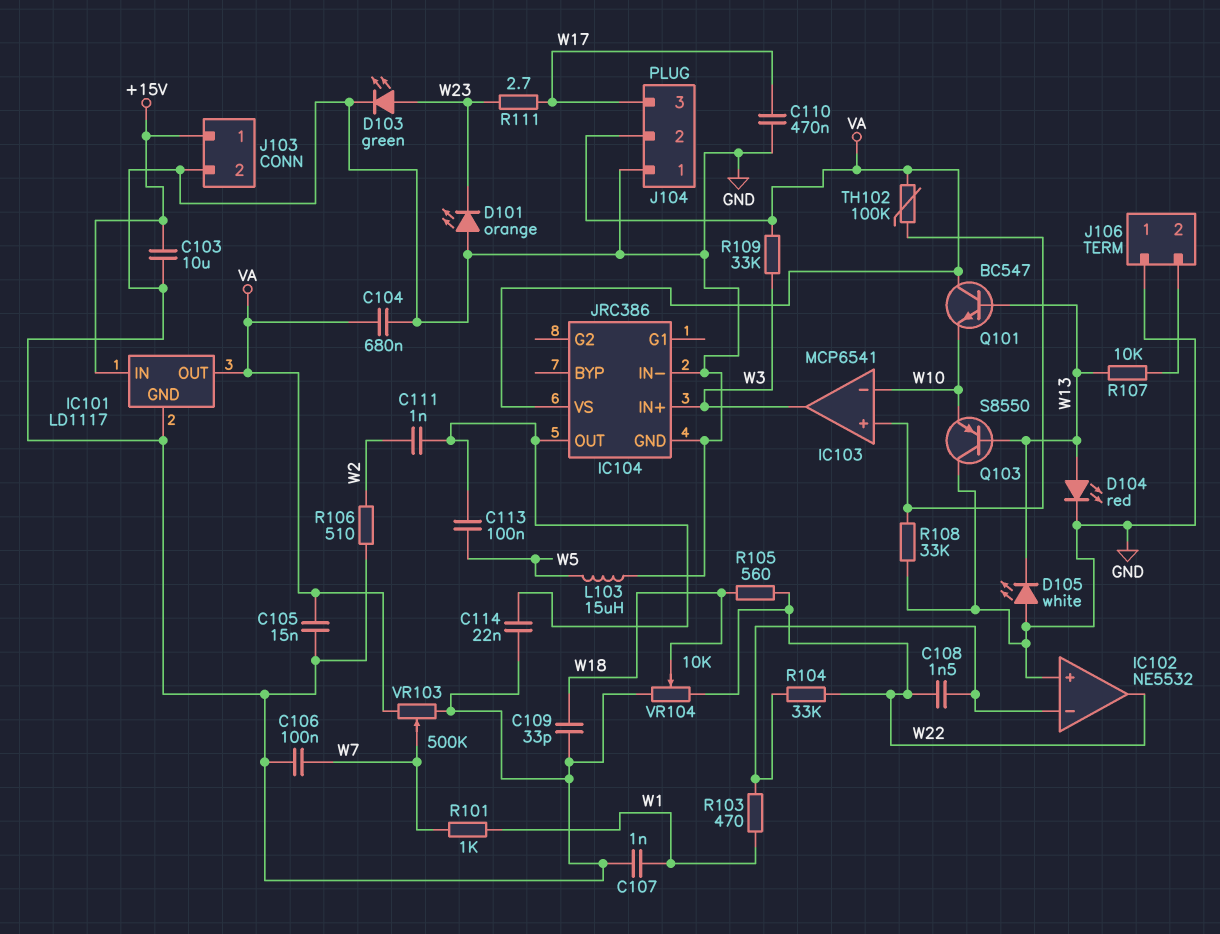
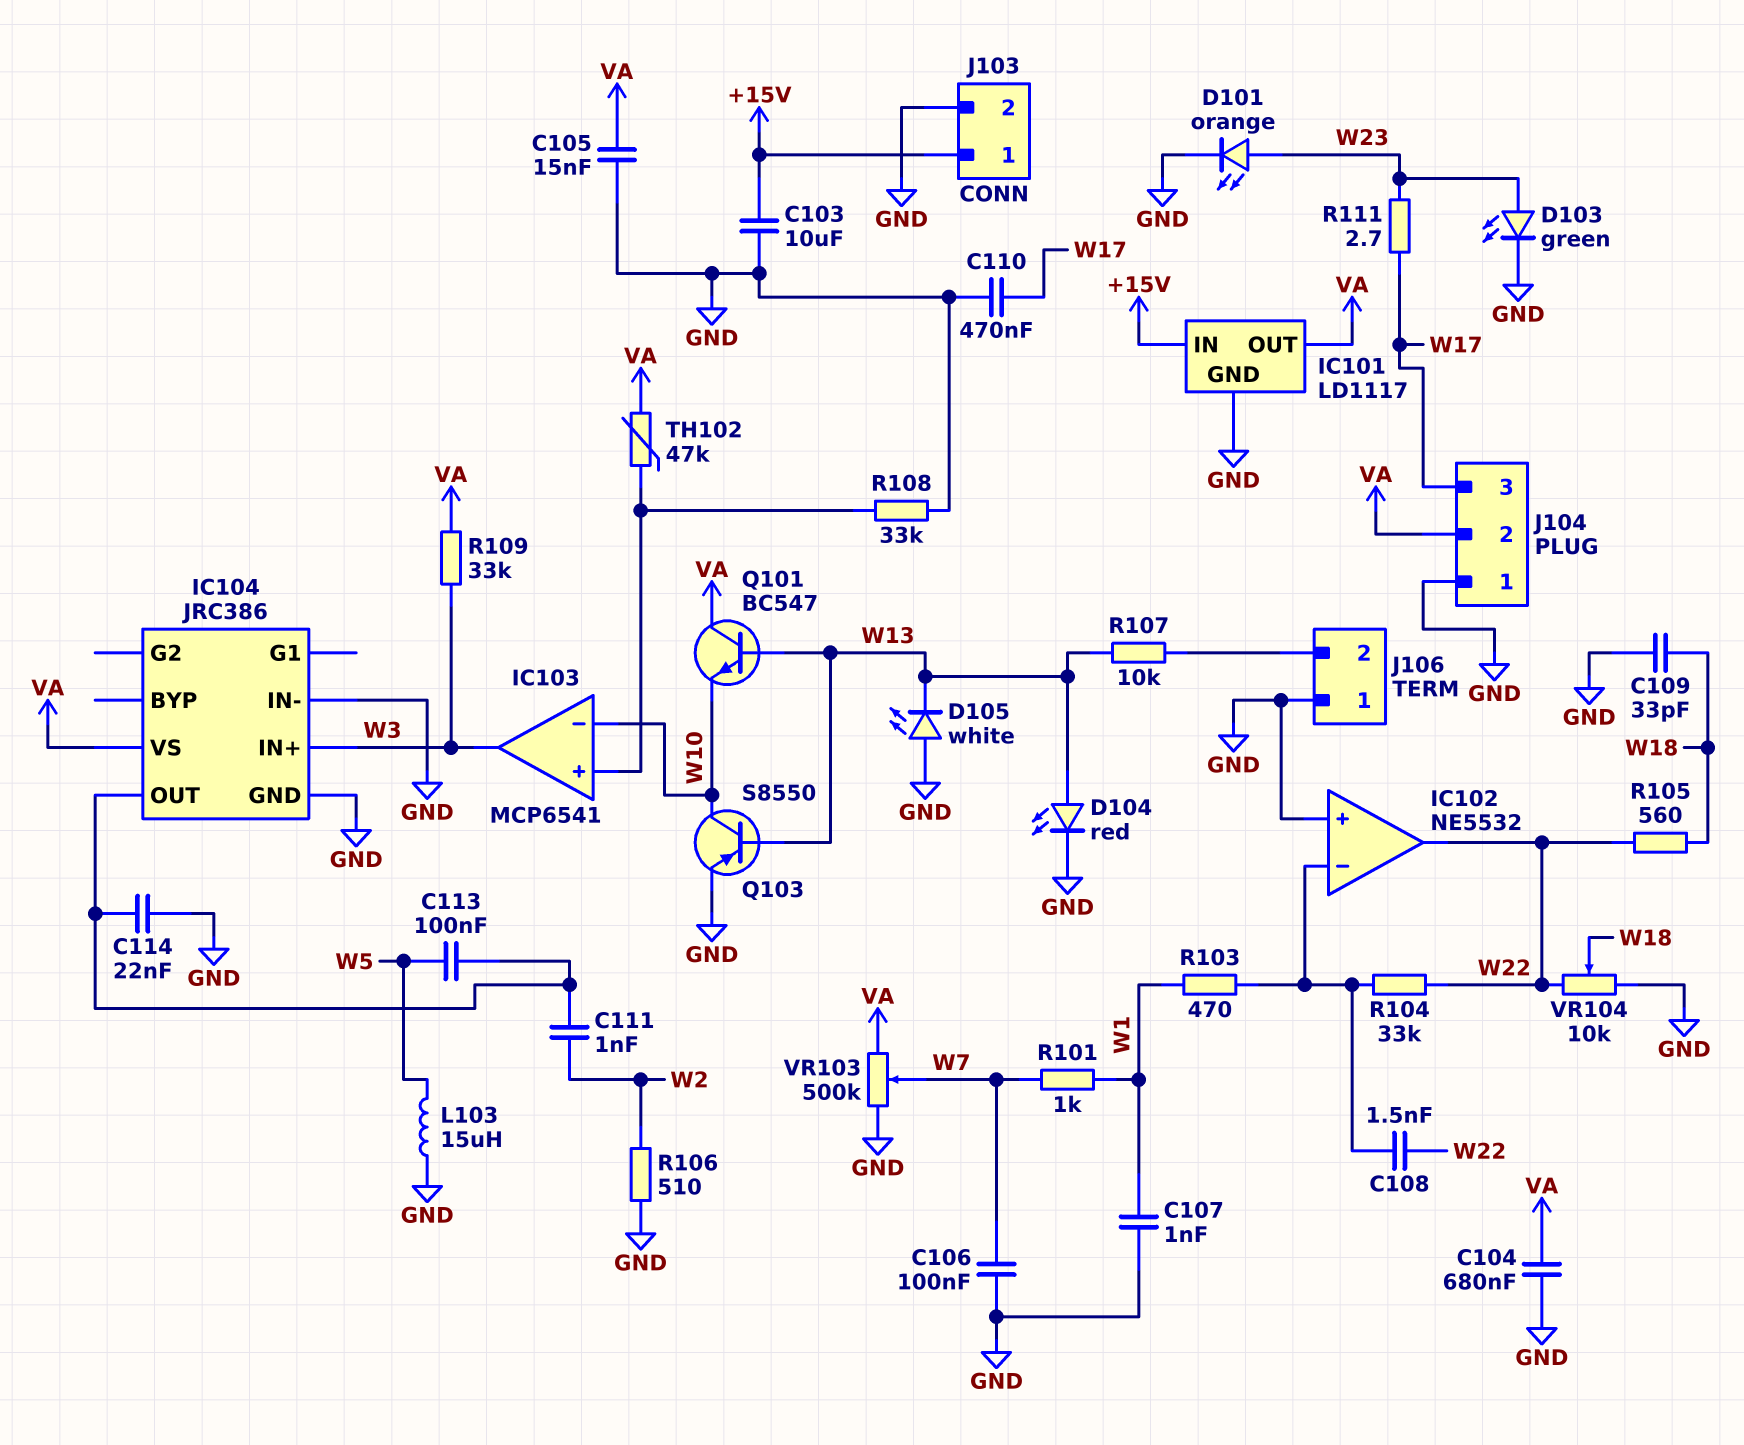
D101: LED orange (A GND, K W23) -> LED orange (A W23, K GND)
Q103: PNP S8550 (B W13, C GND, E W10) -> PNP S8550 (B W13, C W10, E GND)
TH102: 100k (IC103/in+, VA) -> 47k (IC103/in+, VA)

